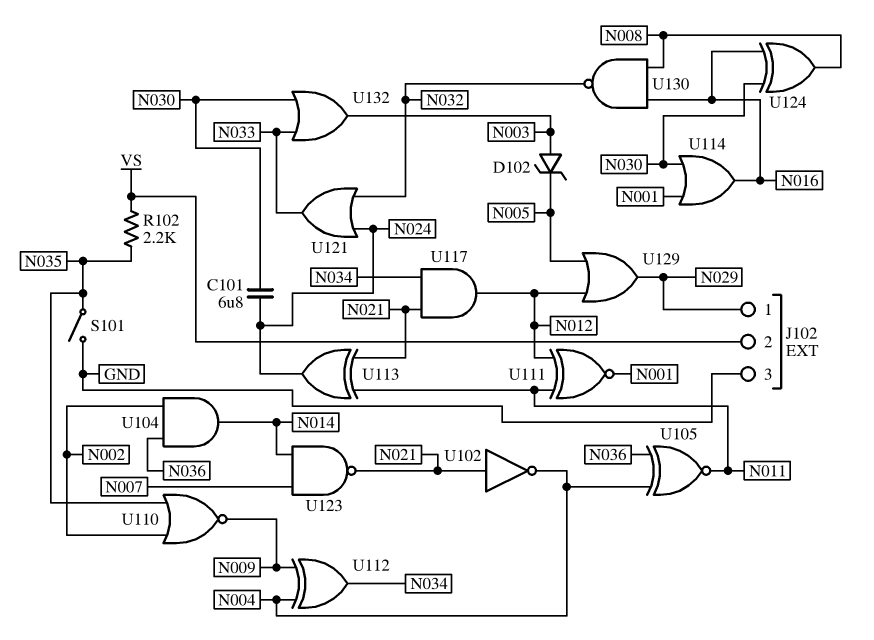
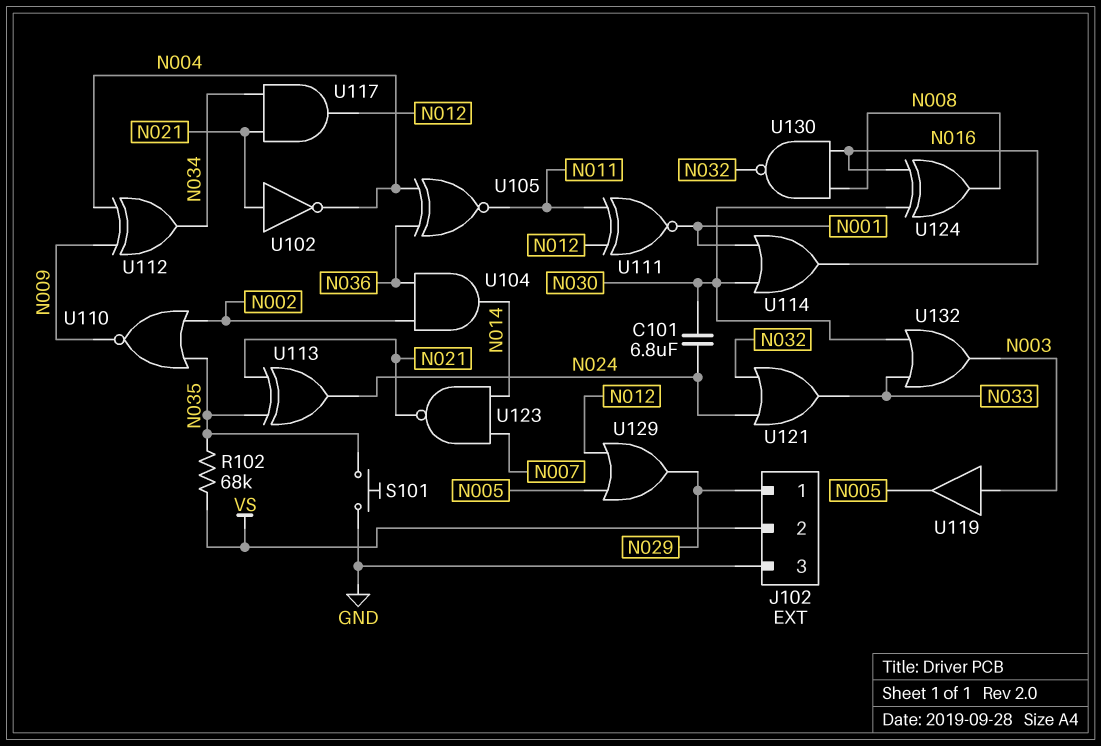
D102: zener (A N003, K N005) -> none
R102: 2.2k (N035, VS) -> 68k (N035, VS)
S101: switch (GND, N035) -> button (GND, N035)
U113: XOR (in N011, in N021, out N024) -> XOR (in N021, in N035, out N024)
U119: none -> buffer (in N003, out N005)

